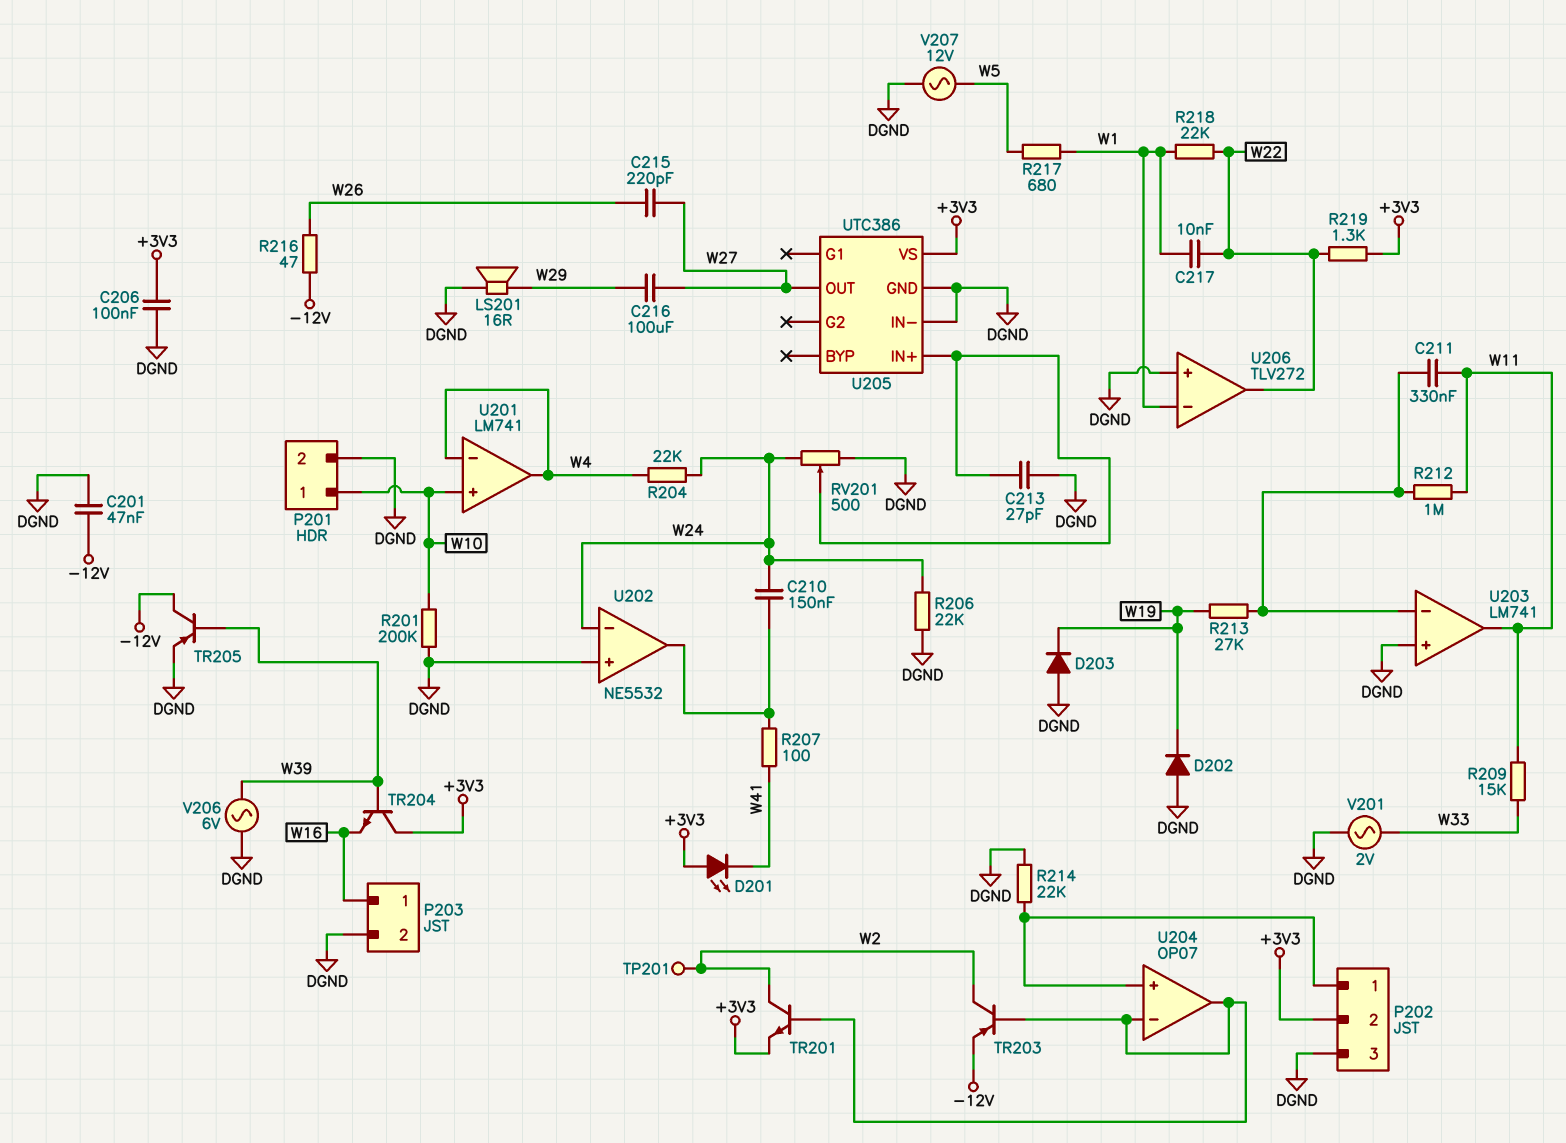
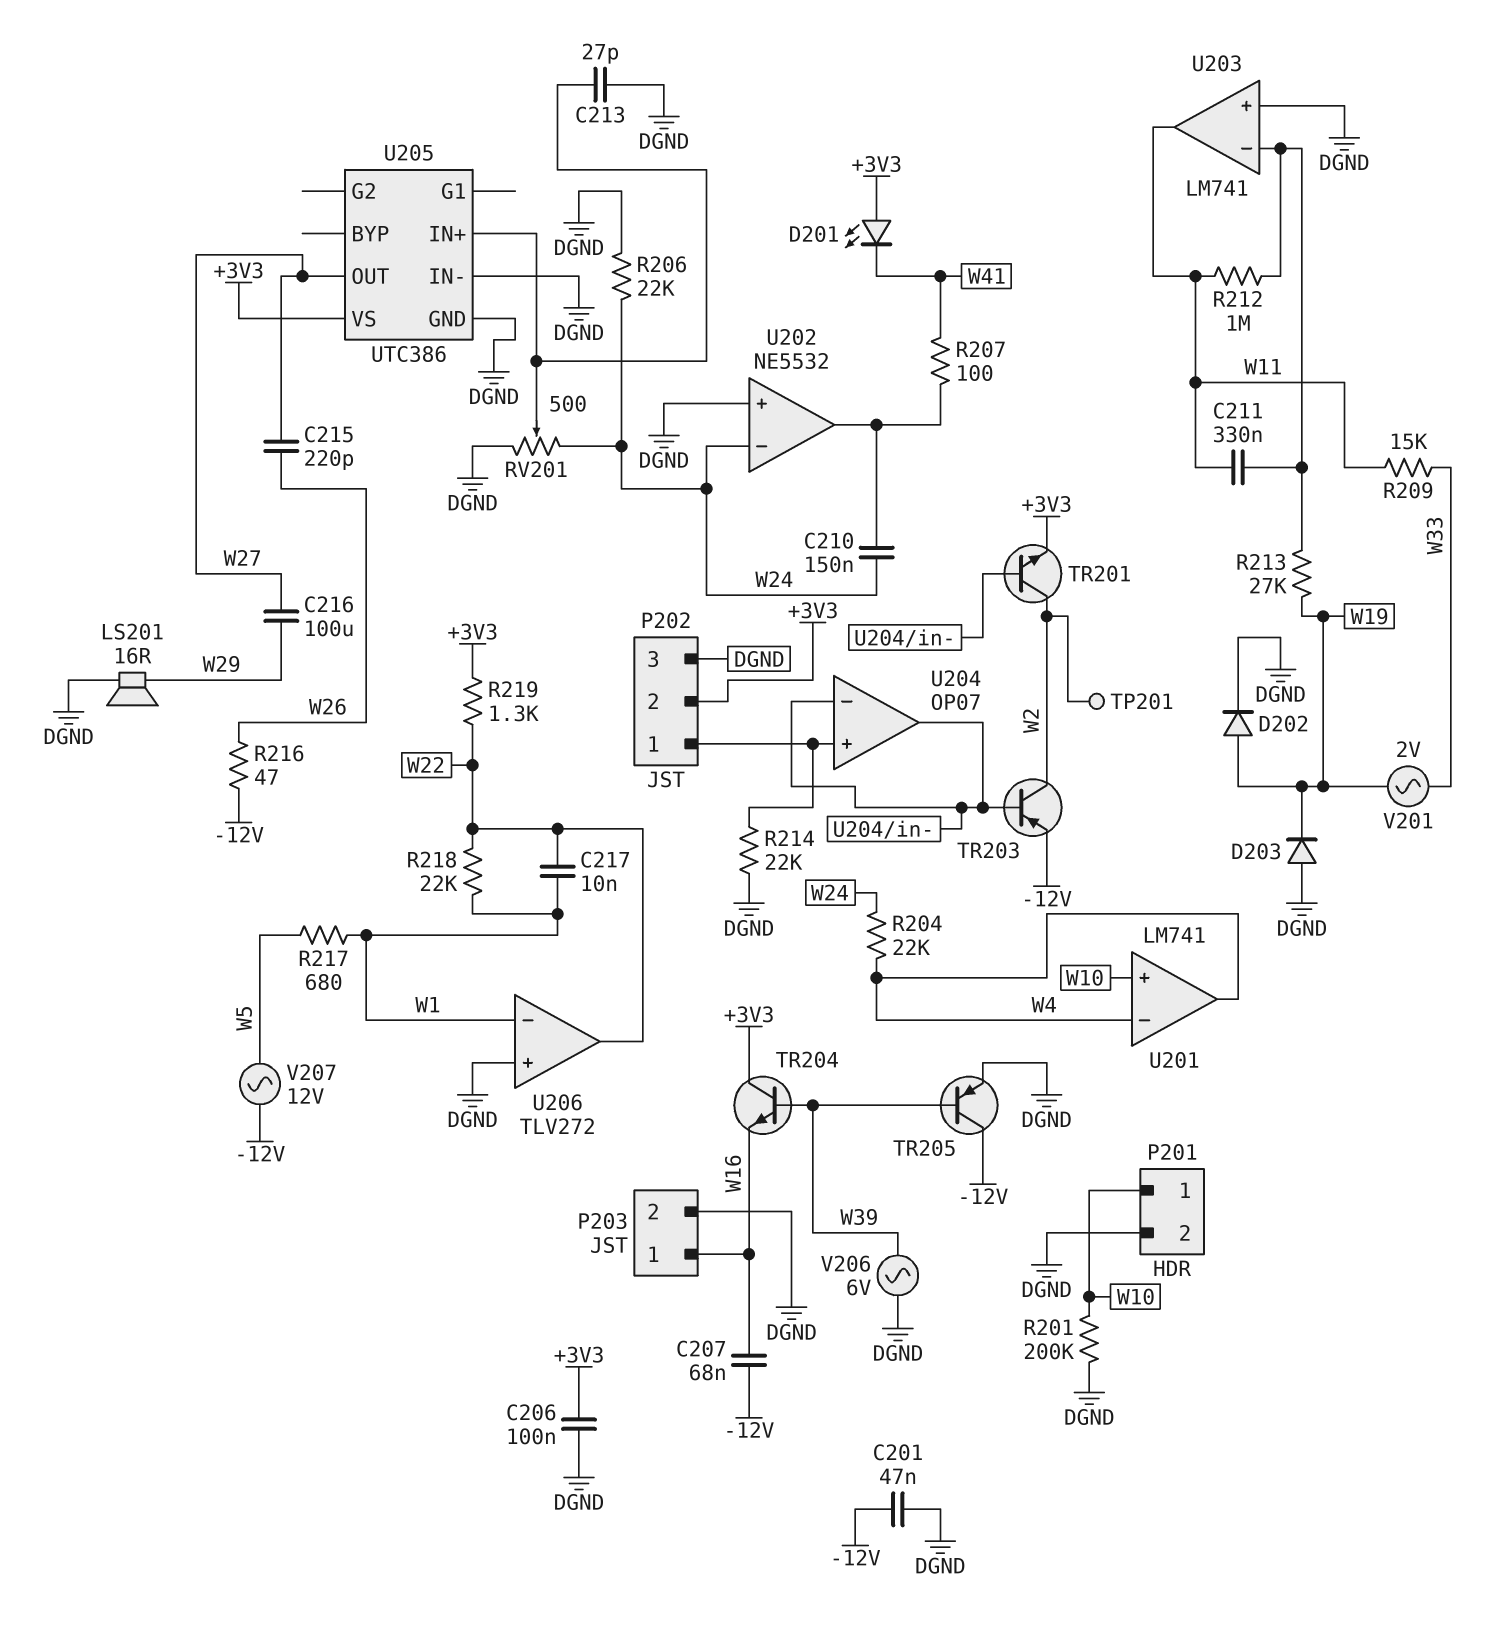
C207: none -> 68nF (-12V, W16)
D202: diode (A DGND, K W19) -> diode (A W19, K DGND)
V201: AC 2V (DGND, W33) -> AC 2V (W19, W33)
V207: AC 12V (DGND, W5) -> AC 12V (-12V, W5)

